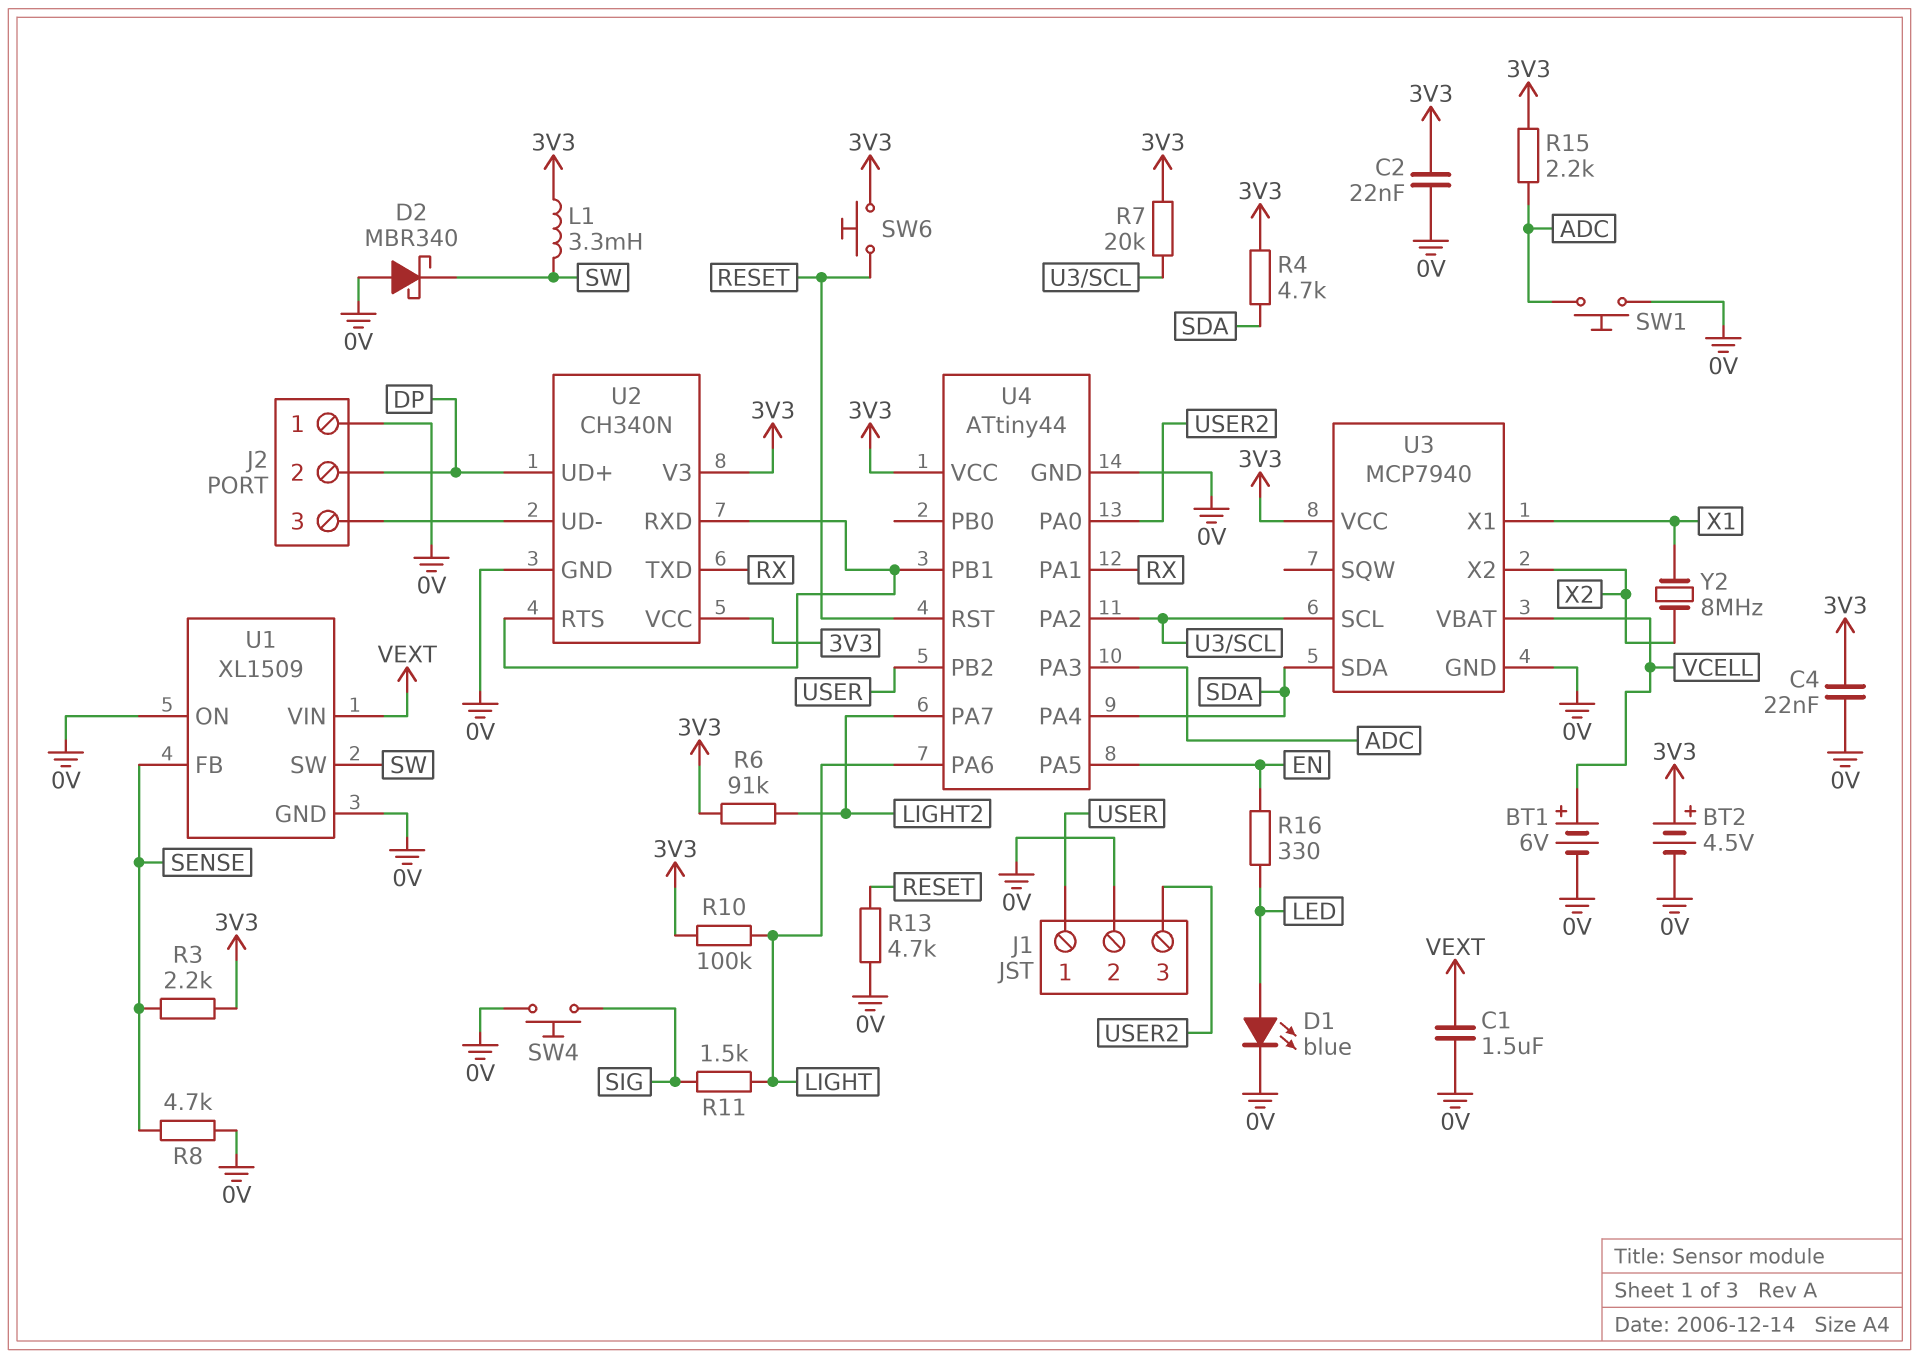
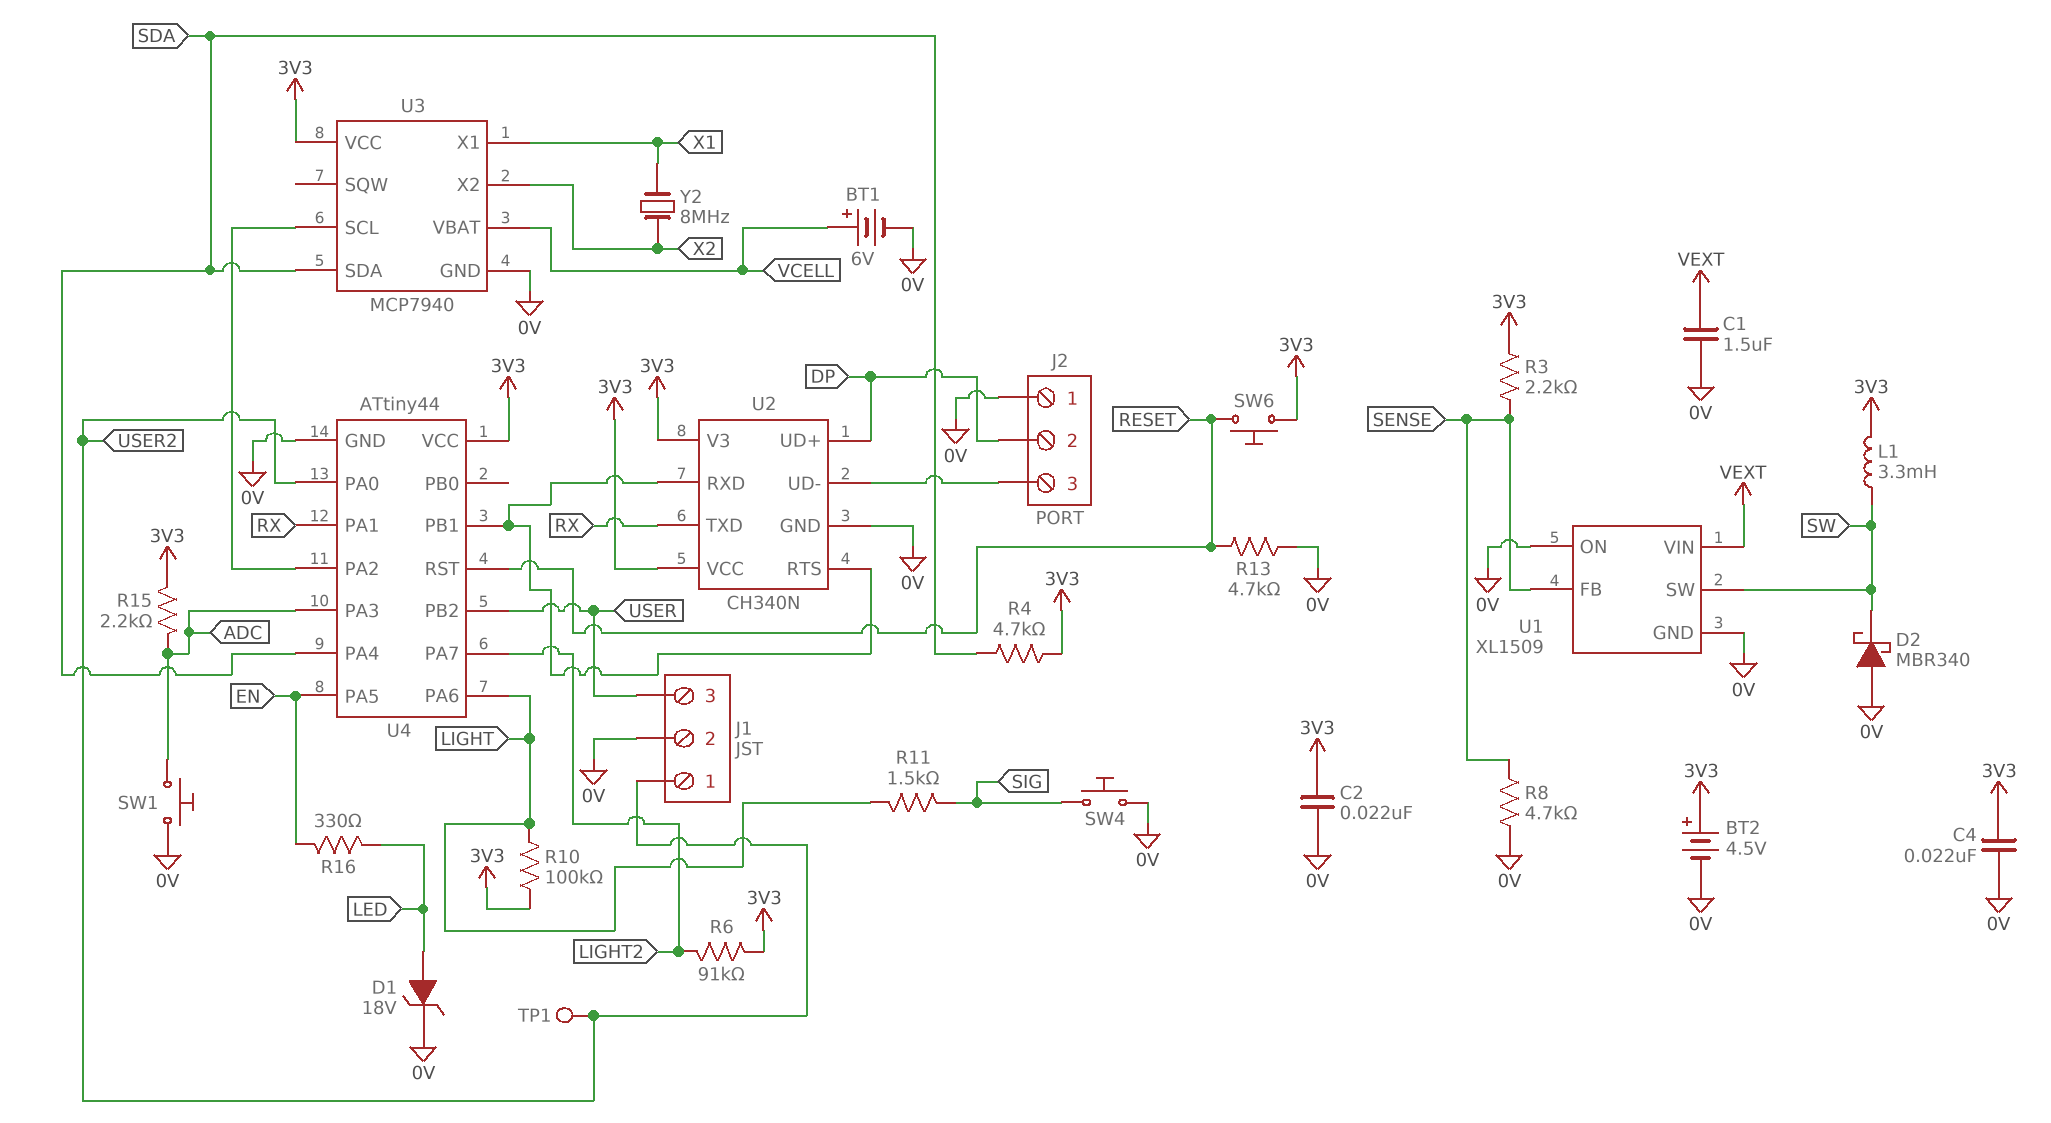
D1: LED blue (A LED, K 0V) -> zener 18V (A LED, K 0V)
J1 pin 1: USER -> USER2
J1 pin 3: USER2 -> USER
R7: 20k (3V3, U3/SCL) -> none
TP1: none -> test point (USER2)

